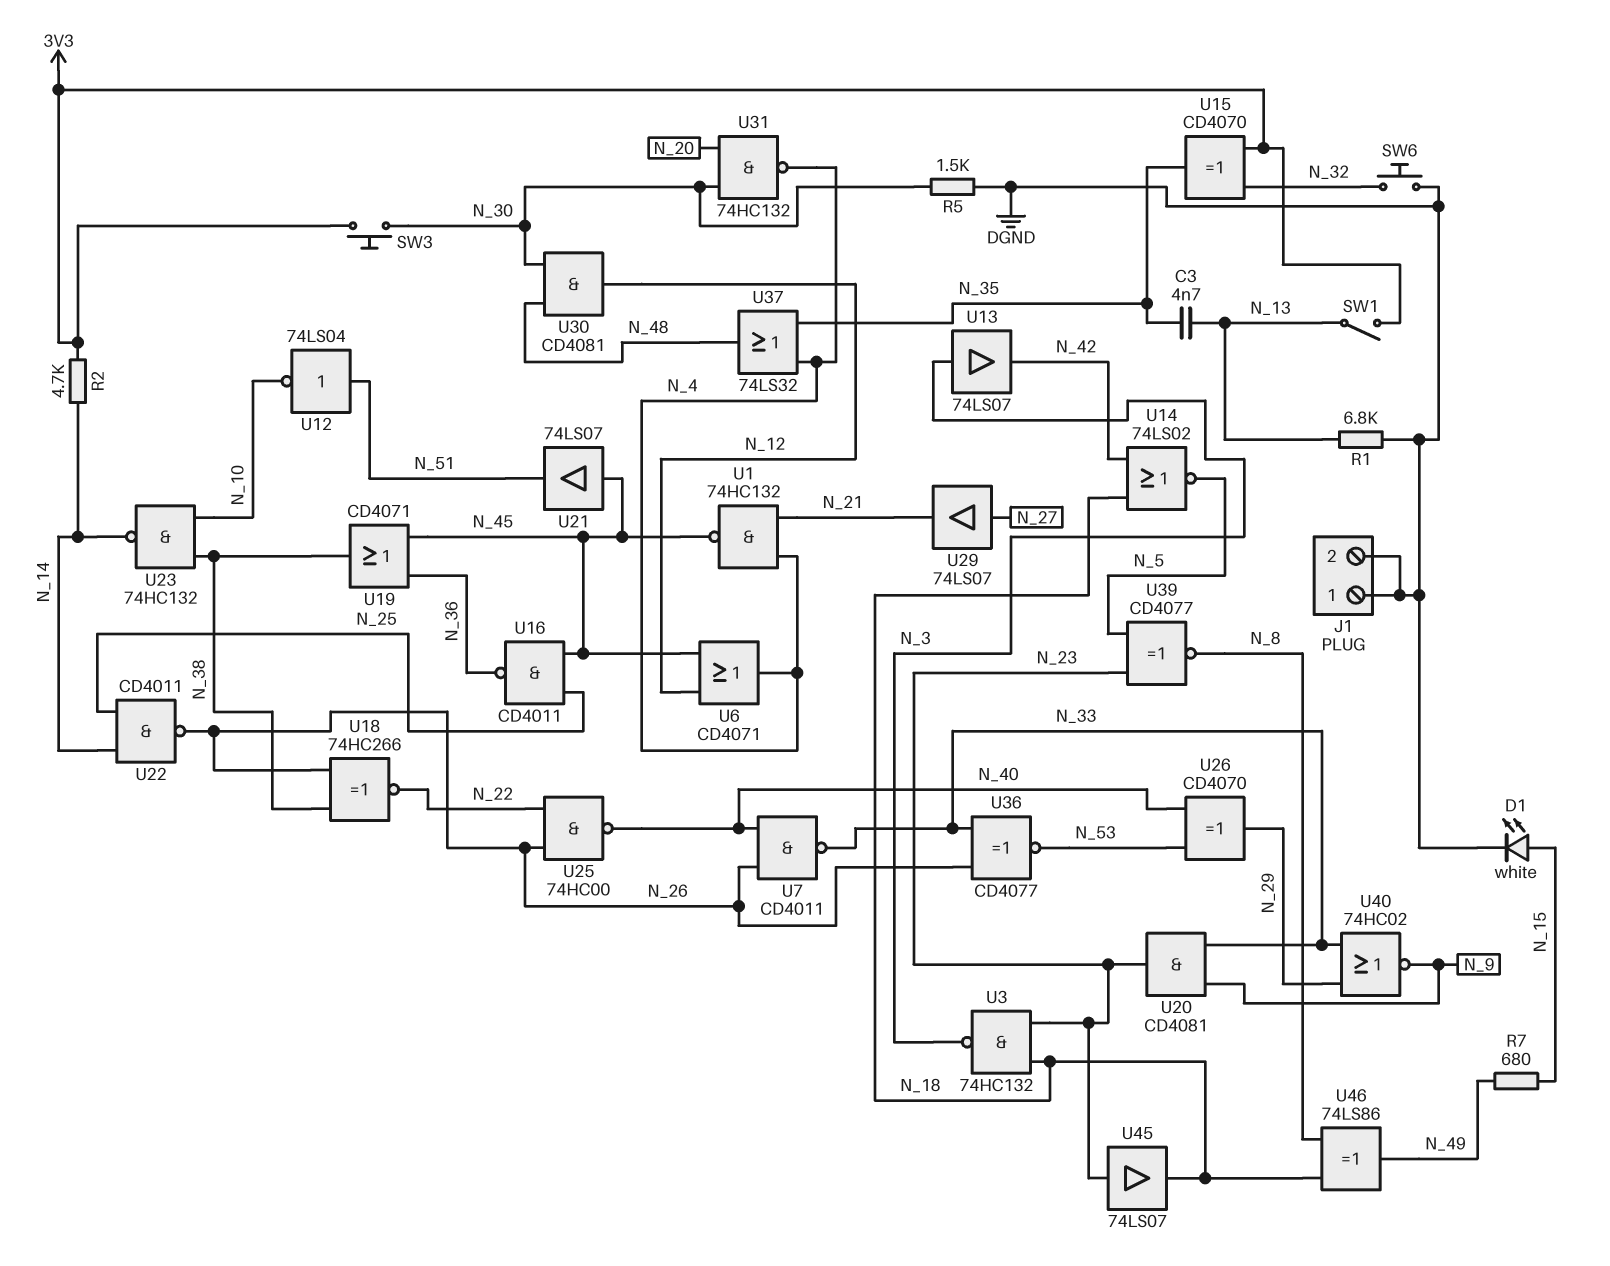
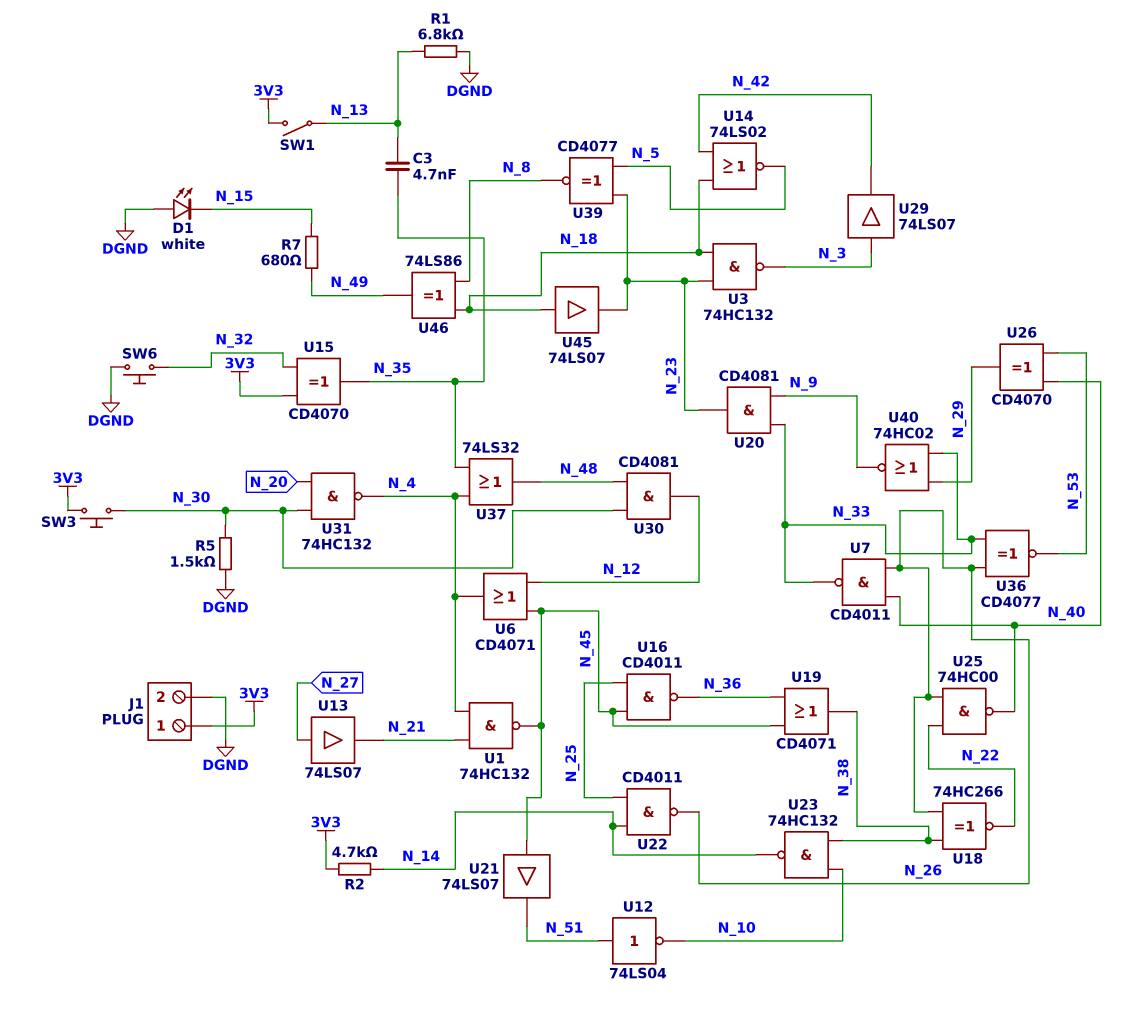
D1: LED white (A N_15, K DGND) -> LED white (A DGND, K N_15)
J1 pin 1: DGND -> 3V3
U13: buffer 74LS07 (in N_3, out N_42) -> buffer 74LS07 (in N_27, out N_21)
U29: buffer 74LS07 (in N_27, out N_21) -> buffer 74LS07 (in N_3, out N_42)
U45: buffer 74LS07 (in N_23, out N_18) -> buffer 74LS07 (in N_18, out N_23)

